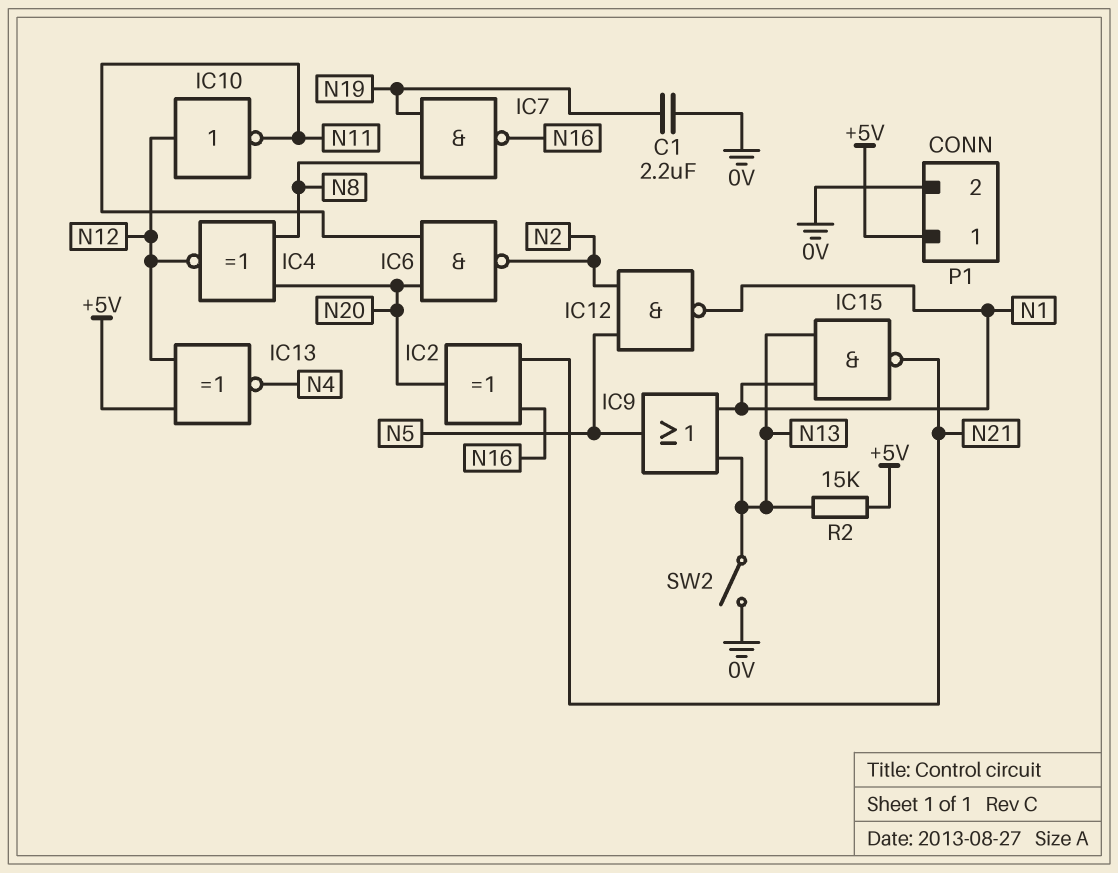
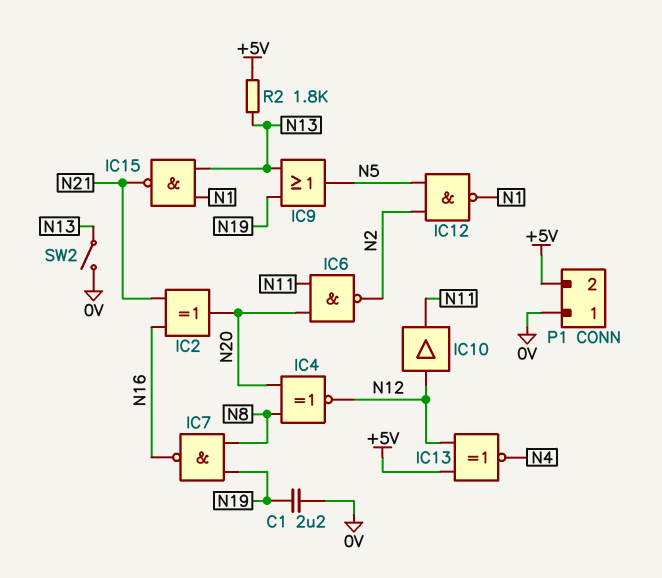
IC9: OR (in N1, in N13, out N5) -> OR (in N13, in N19, out N5)
IC10: NOT (in N12, out N11) -> buffer (in N12, out N11)
P1 pin 1: +5V -> 0V
P1 pin 2: 0V -> +5V
R2: 15k (+5V, N13) -> 1.8k (+5V, N13)

